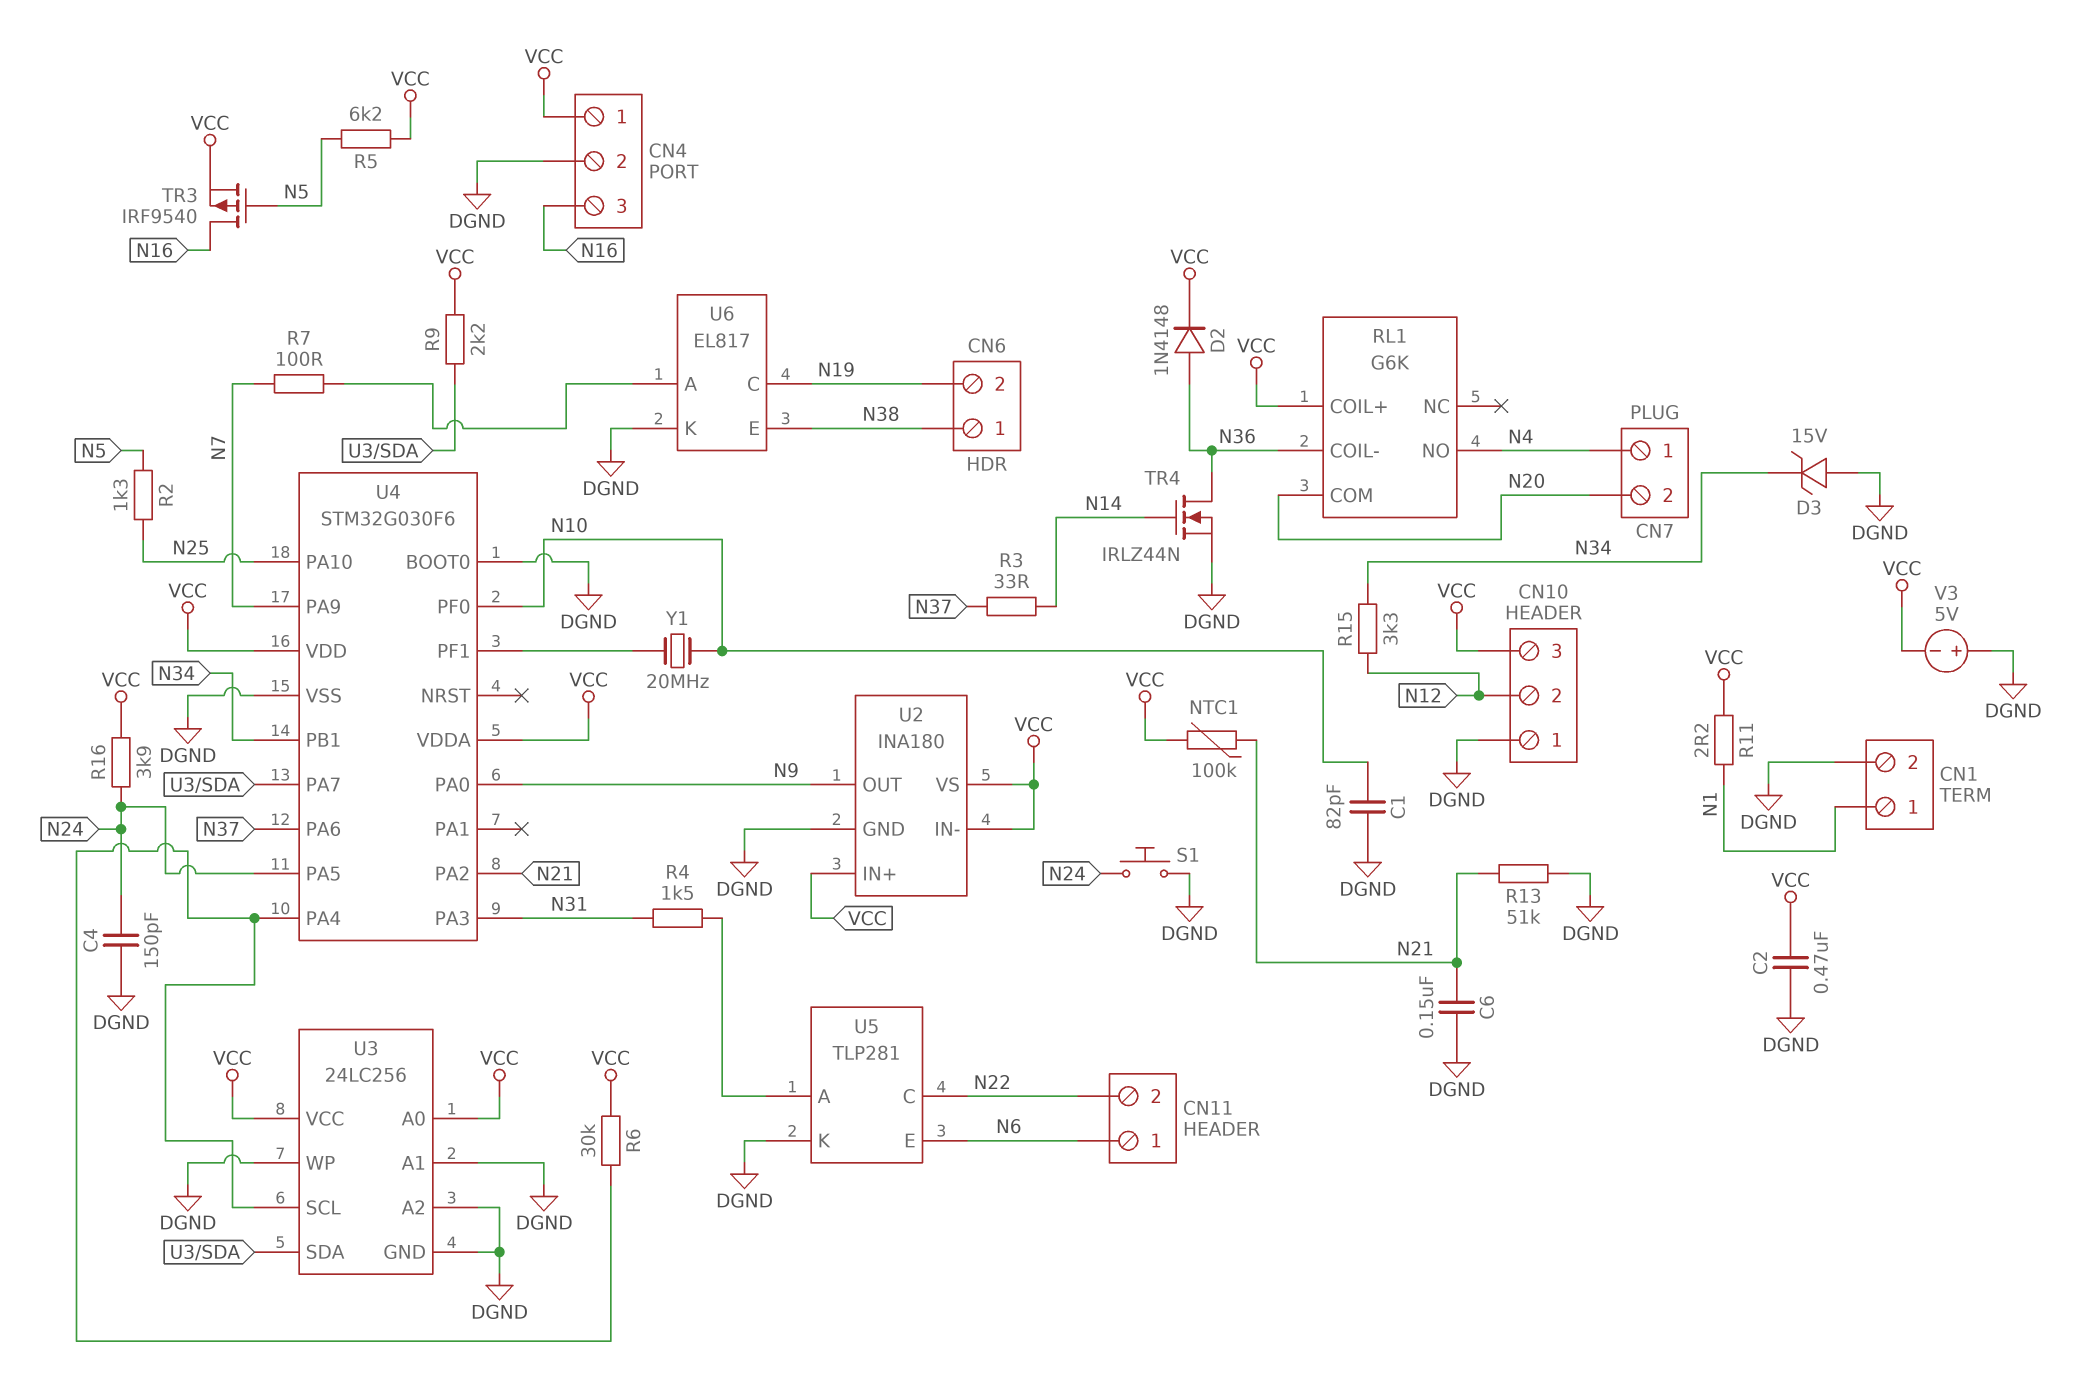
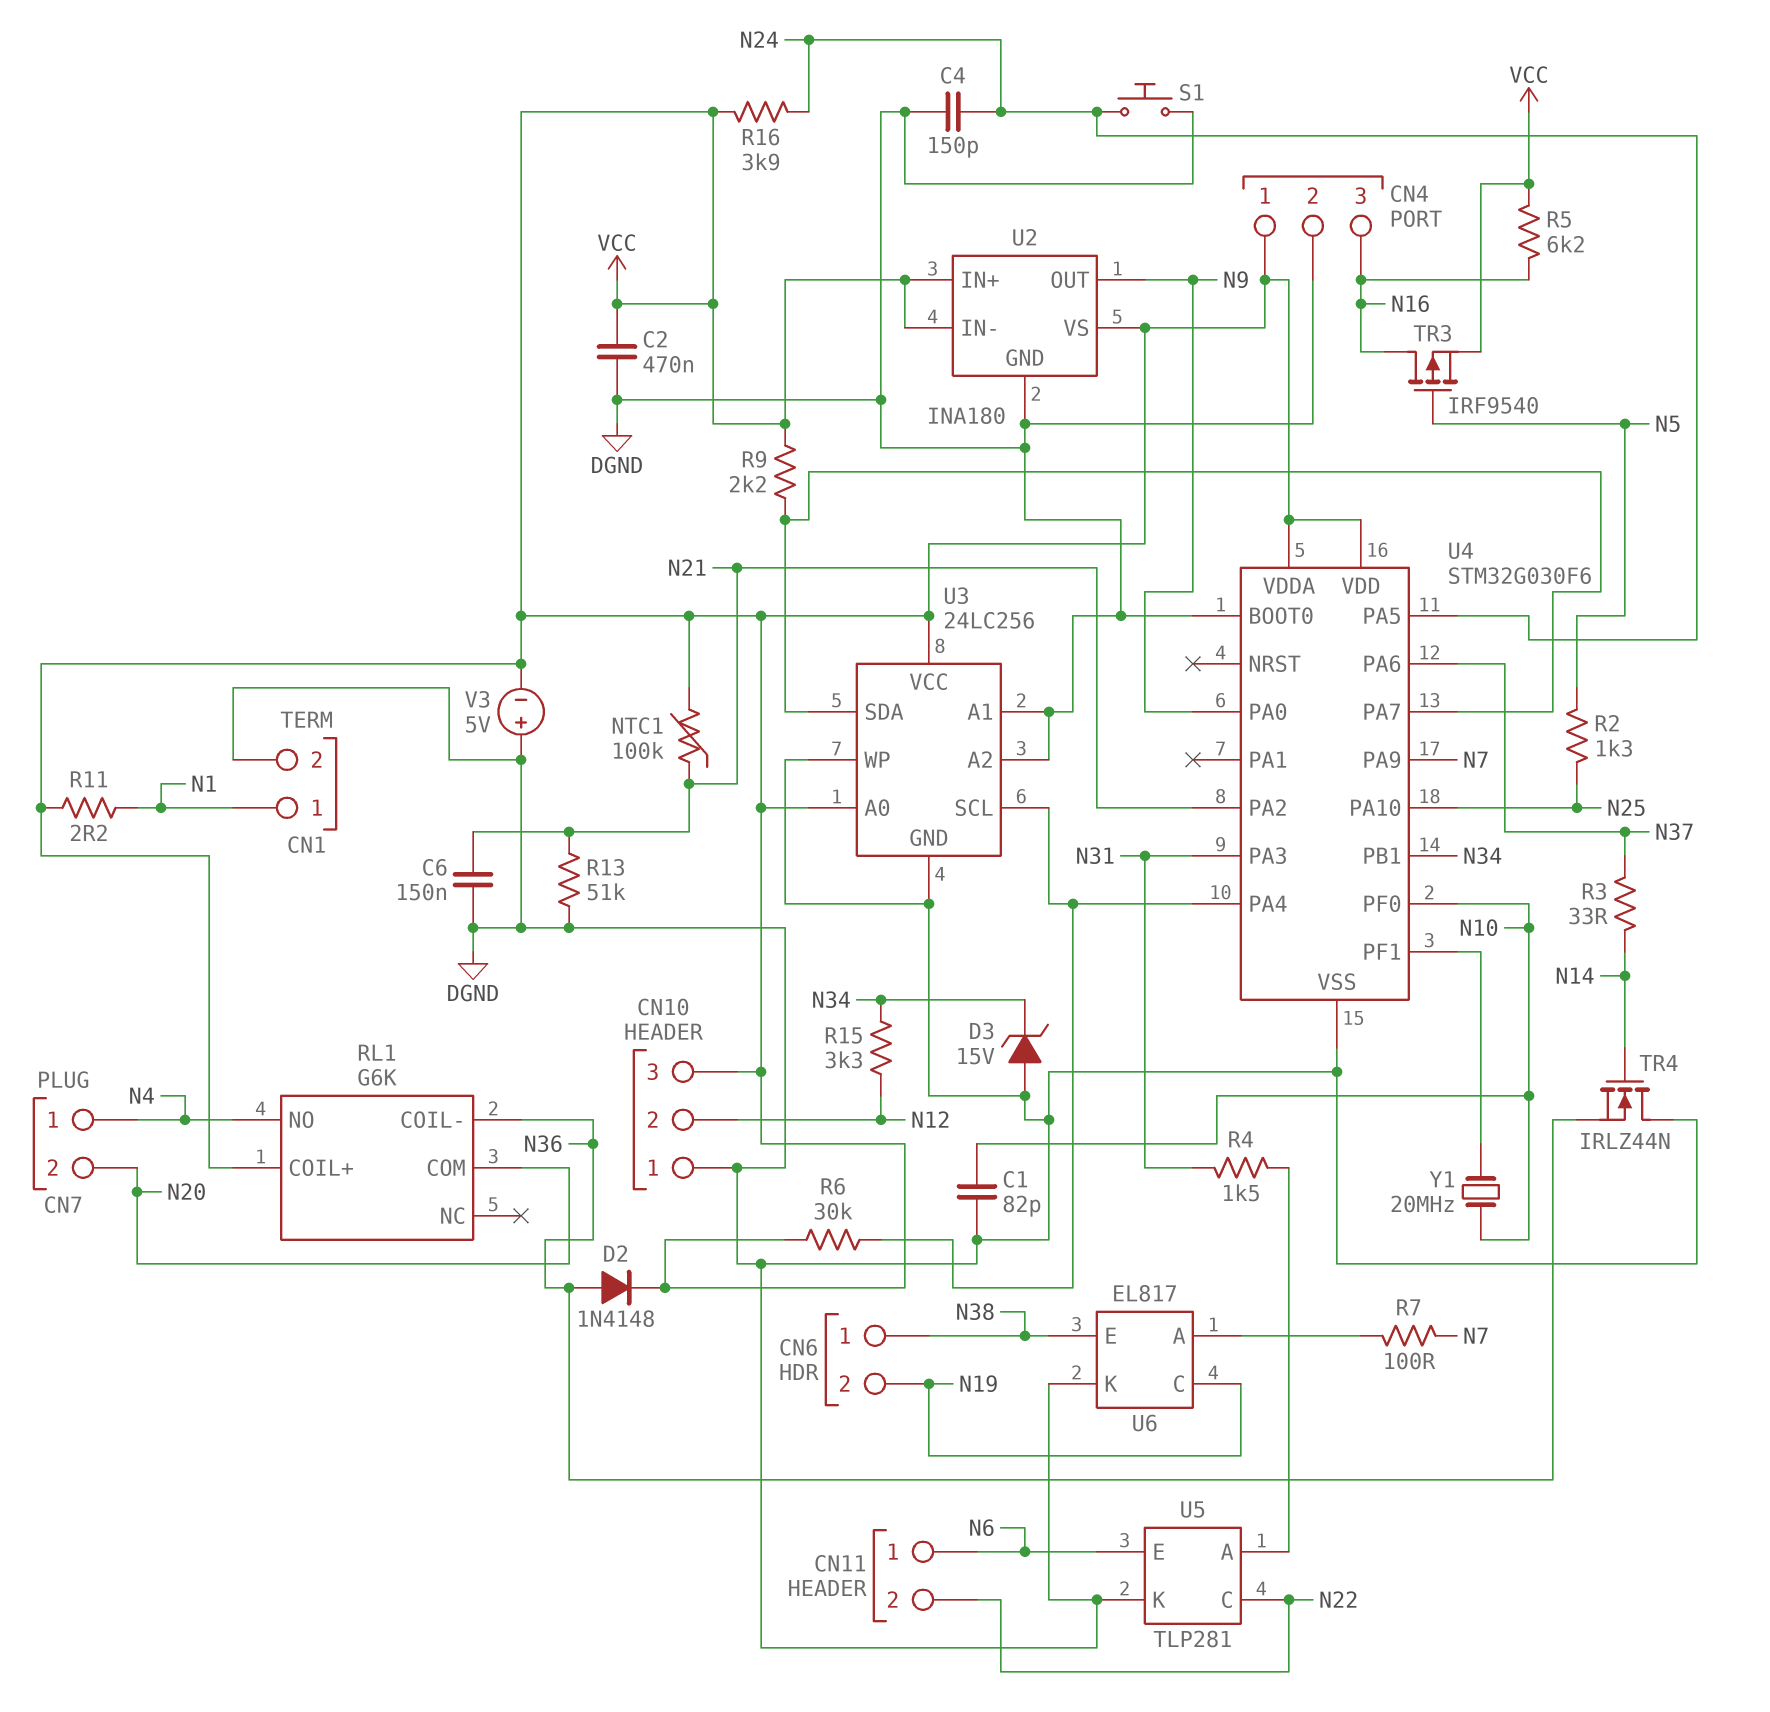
R5: 6.2k (N5, VCC) -> 6.2k (N16, VCC)
TR4: NMOS IRLZ44N (G N14, D N36, S DGND) -> NMOS IRLZ44N (G N14, D DGND, S N36)

